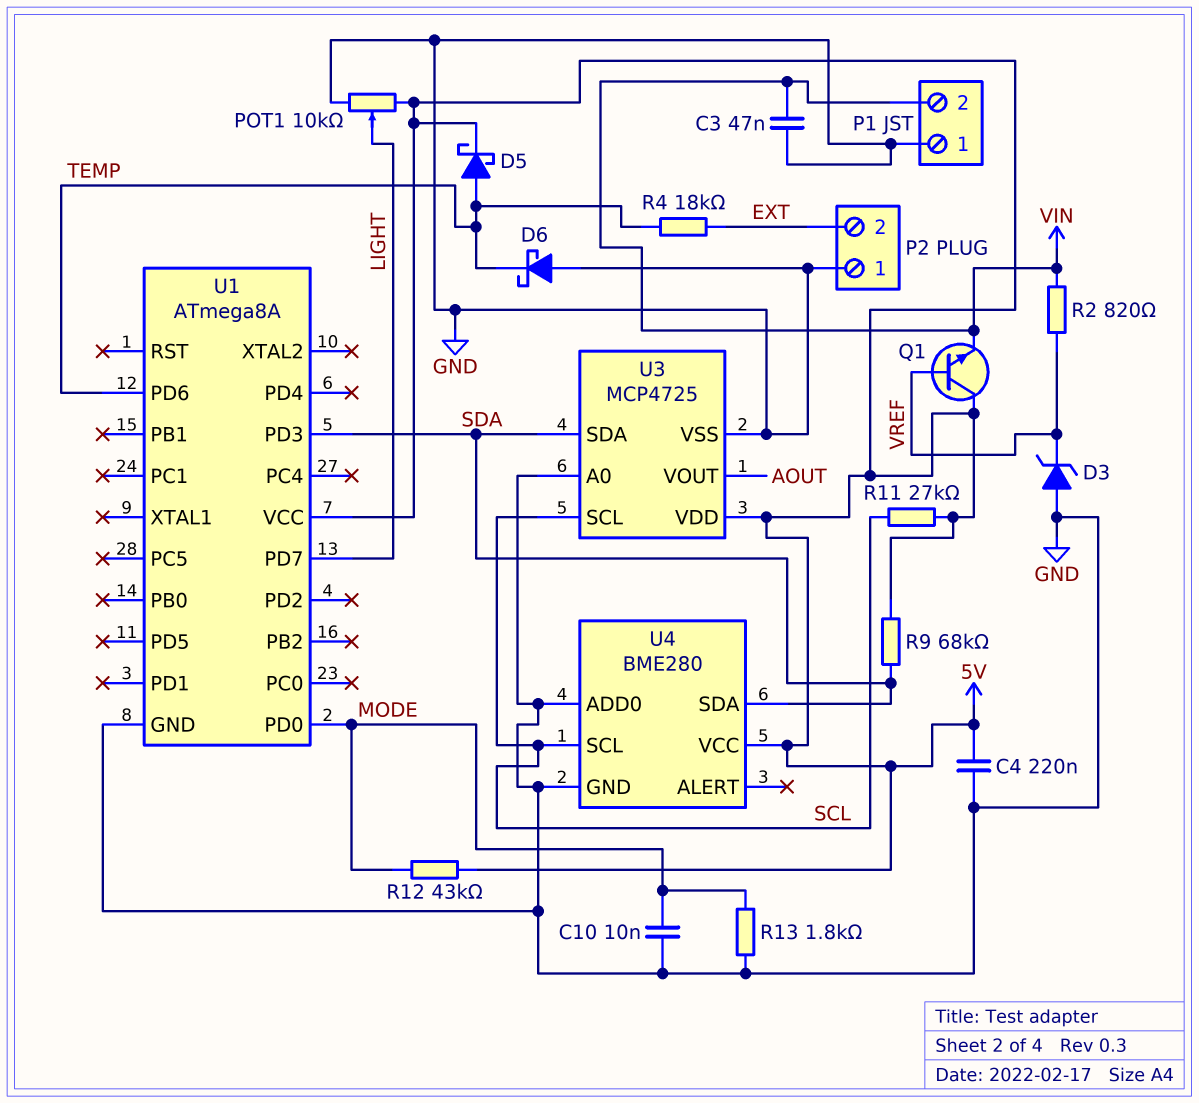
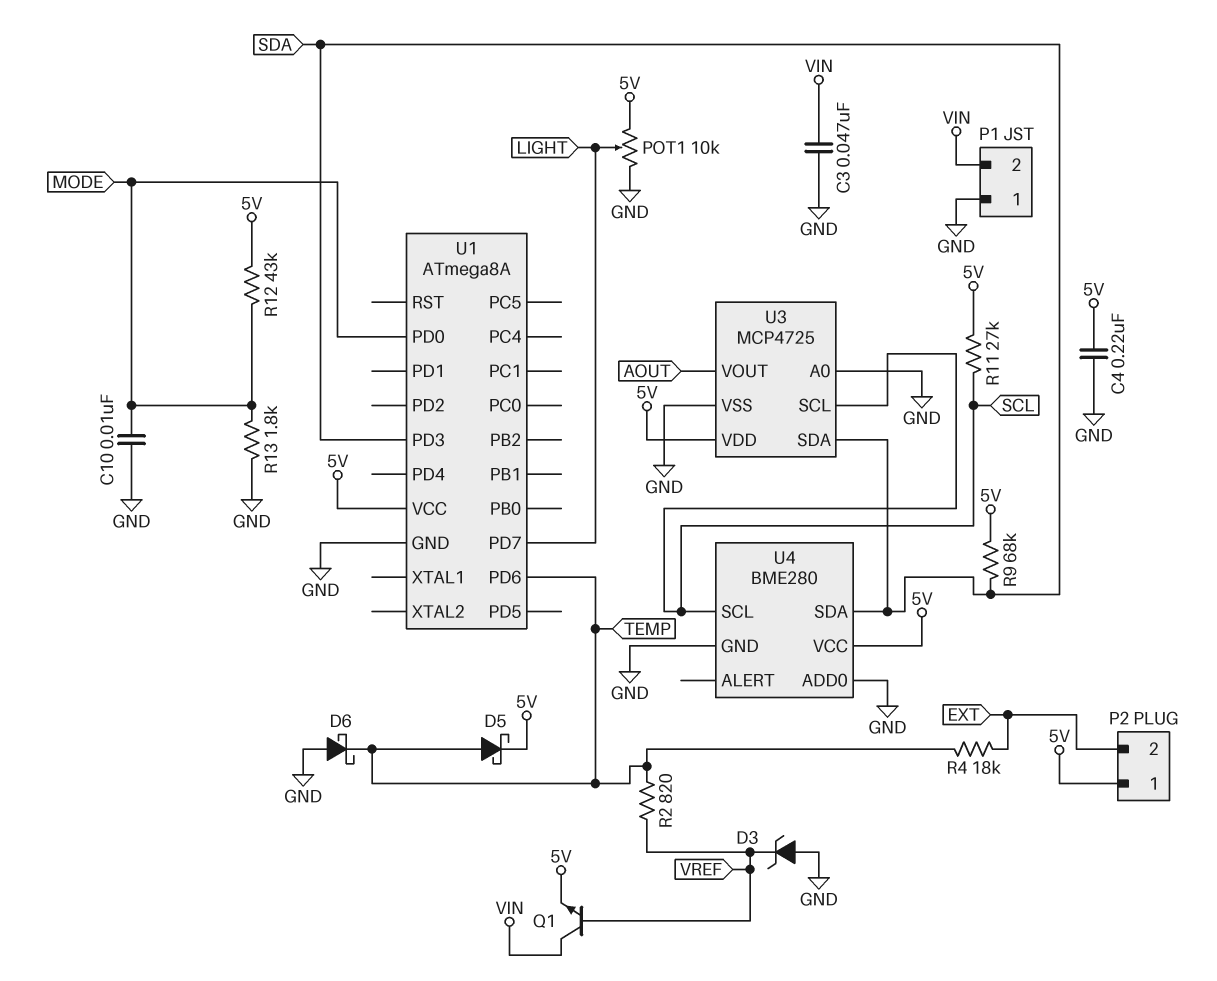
P2 pin 1: GND -> 5V
Q1: NPN (B VREF, C 5V, E VIN) -> NPN (B VREF, C VIN, E 5V)
R2: 820 (VIN, VREF) -> 820 (TEMP, VREF)

